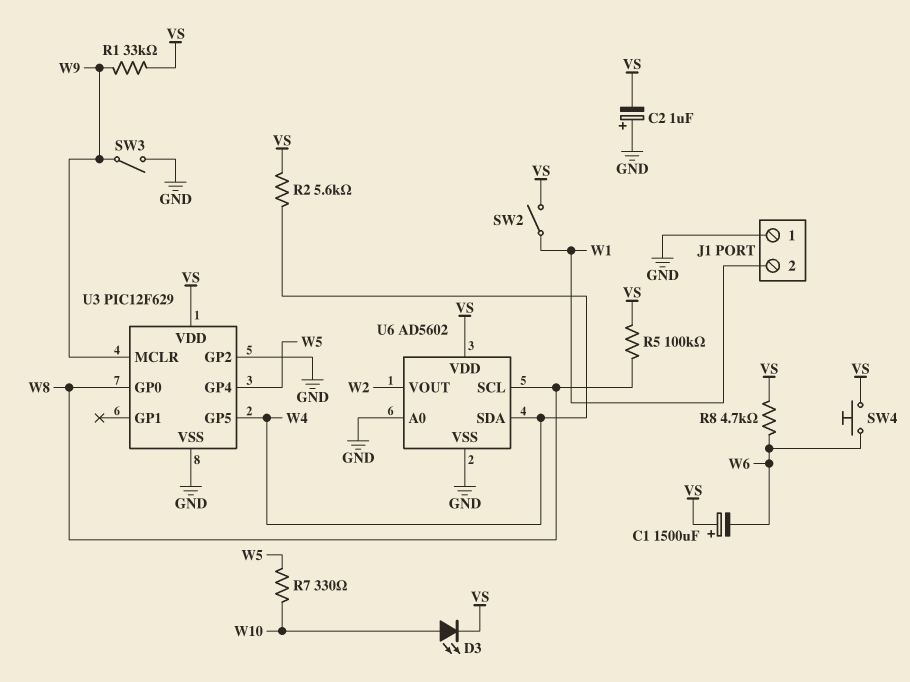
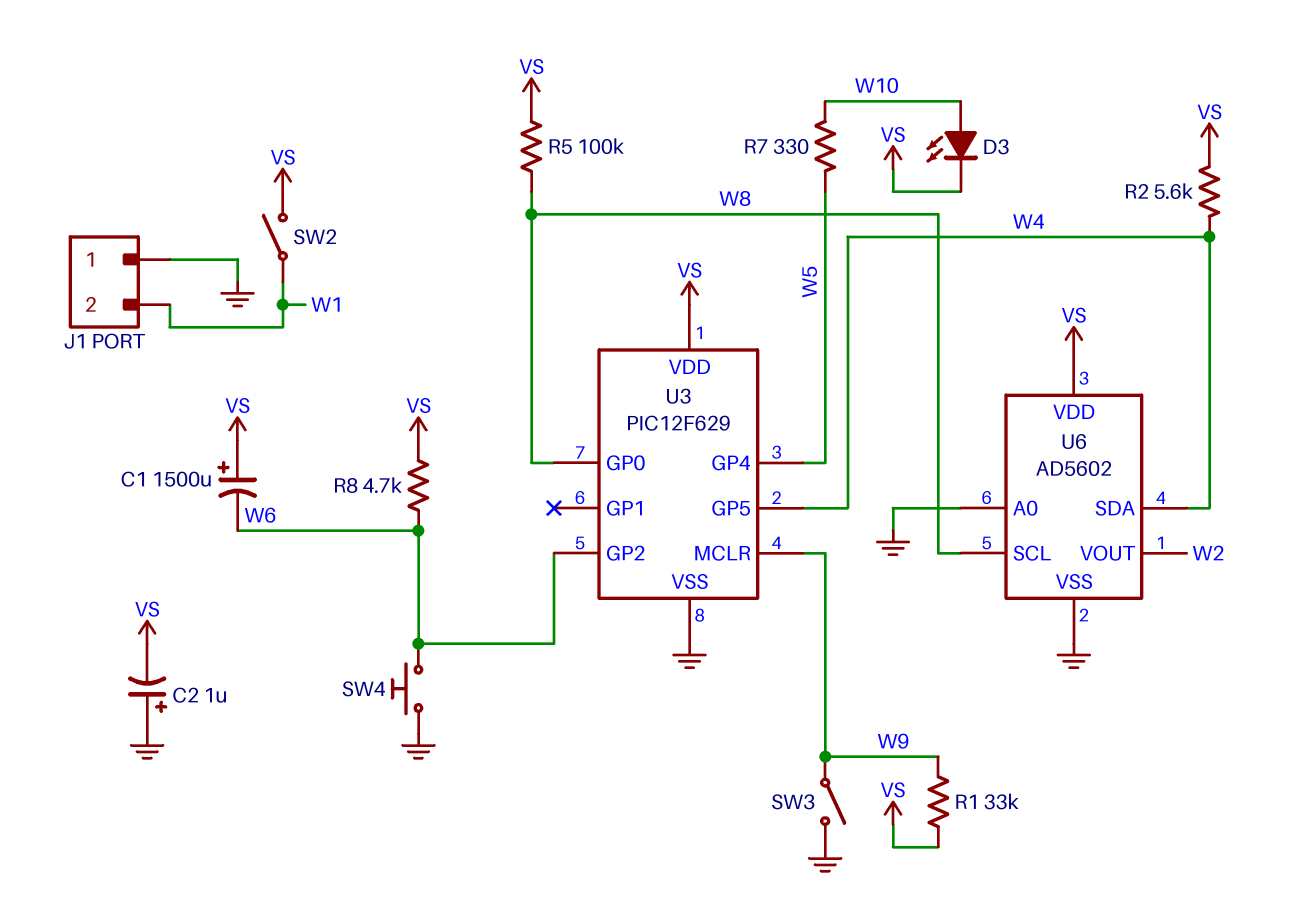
SW4: button (VS, W6) -> button (GND, W6)
U3 pin GP2: GND -> W6

